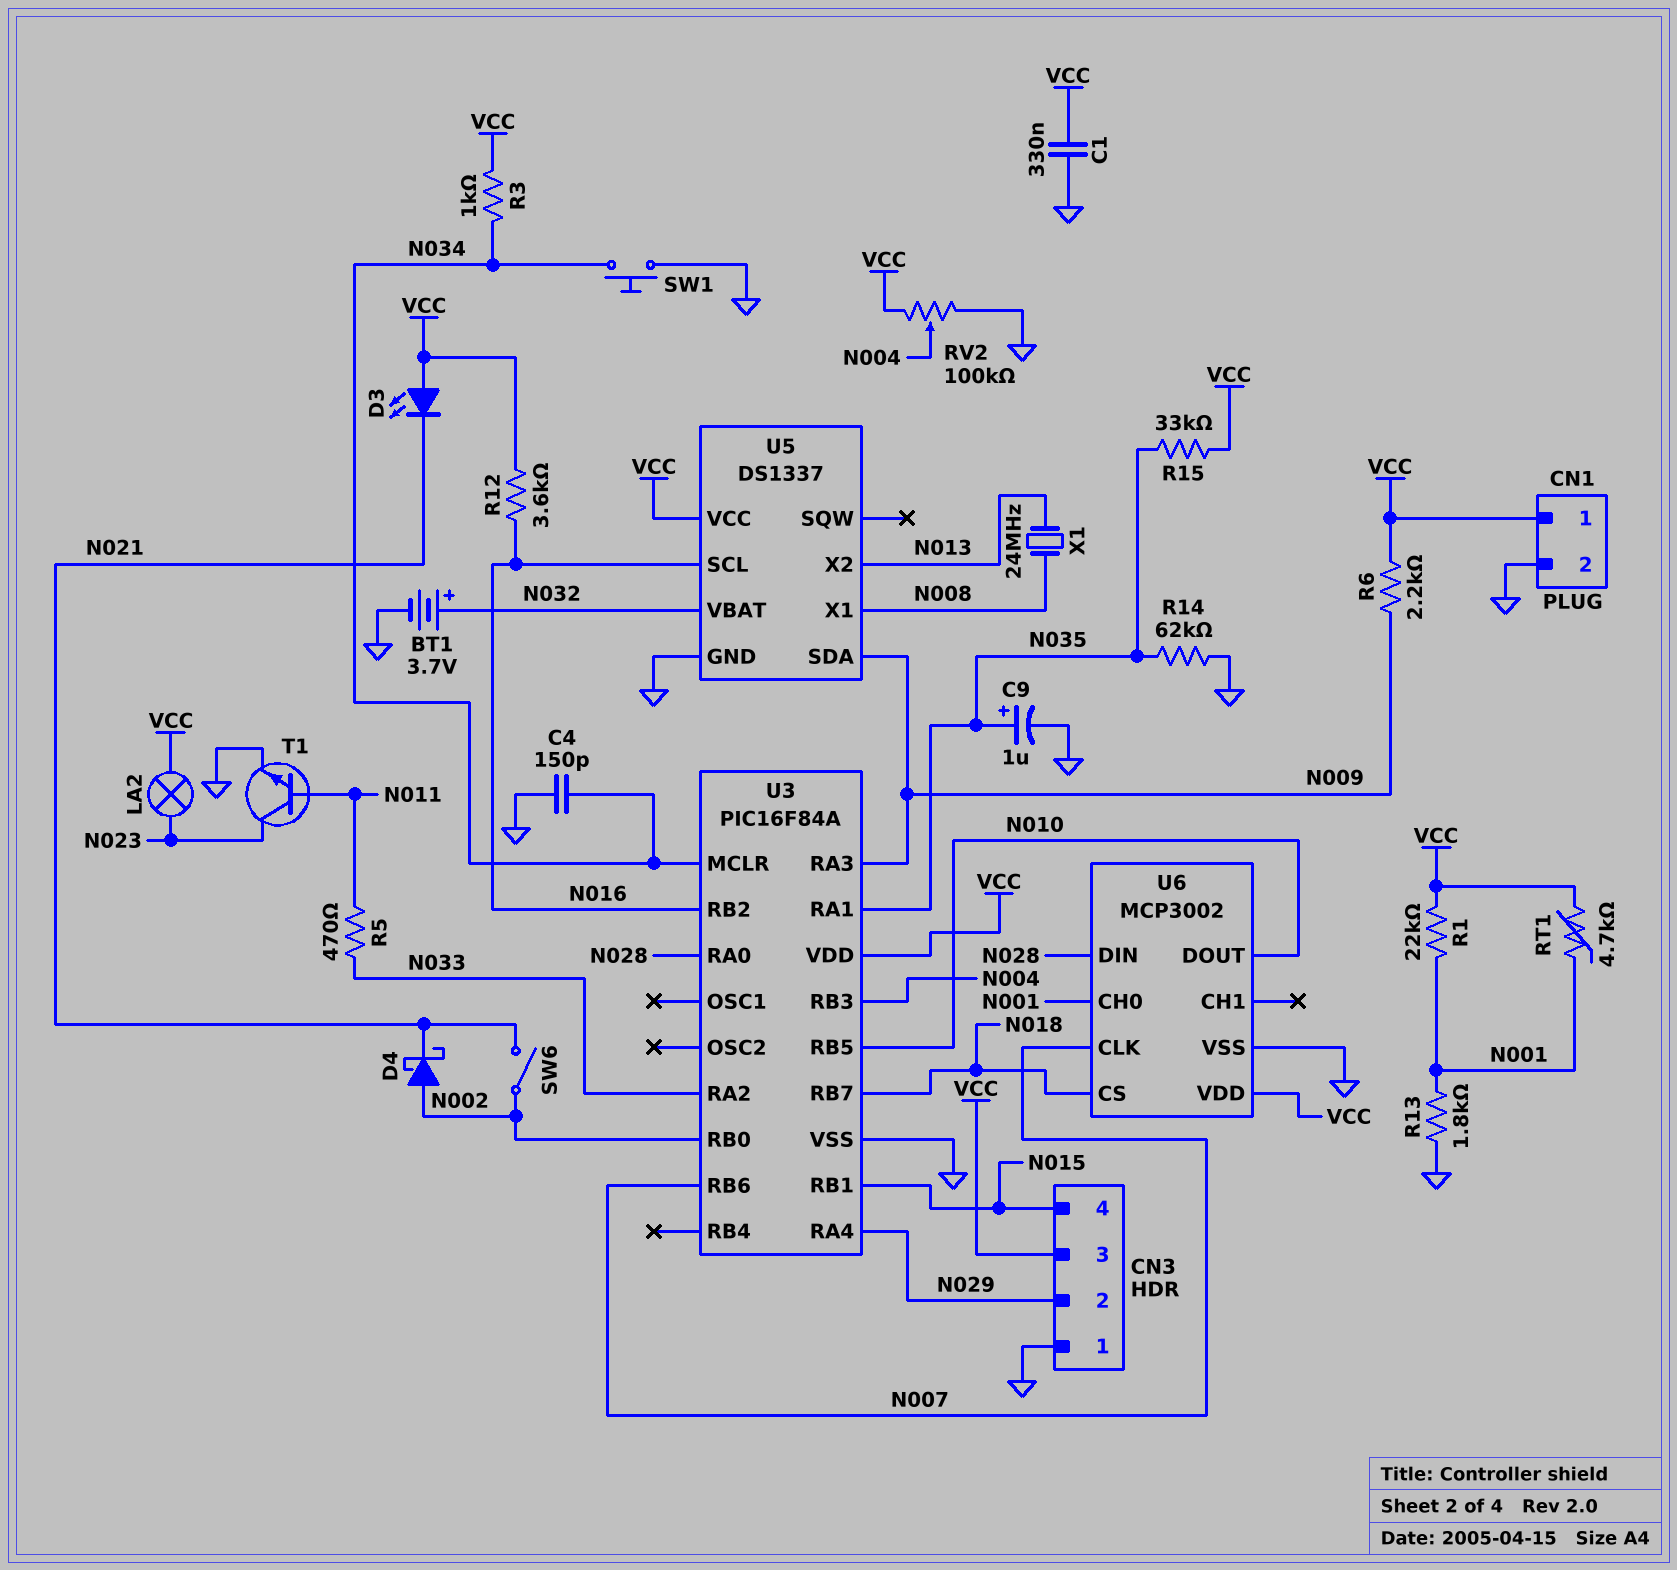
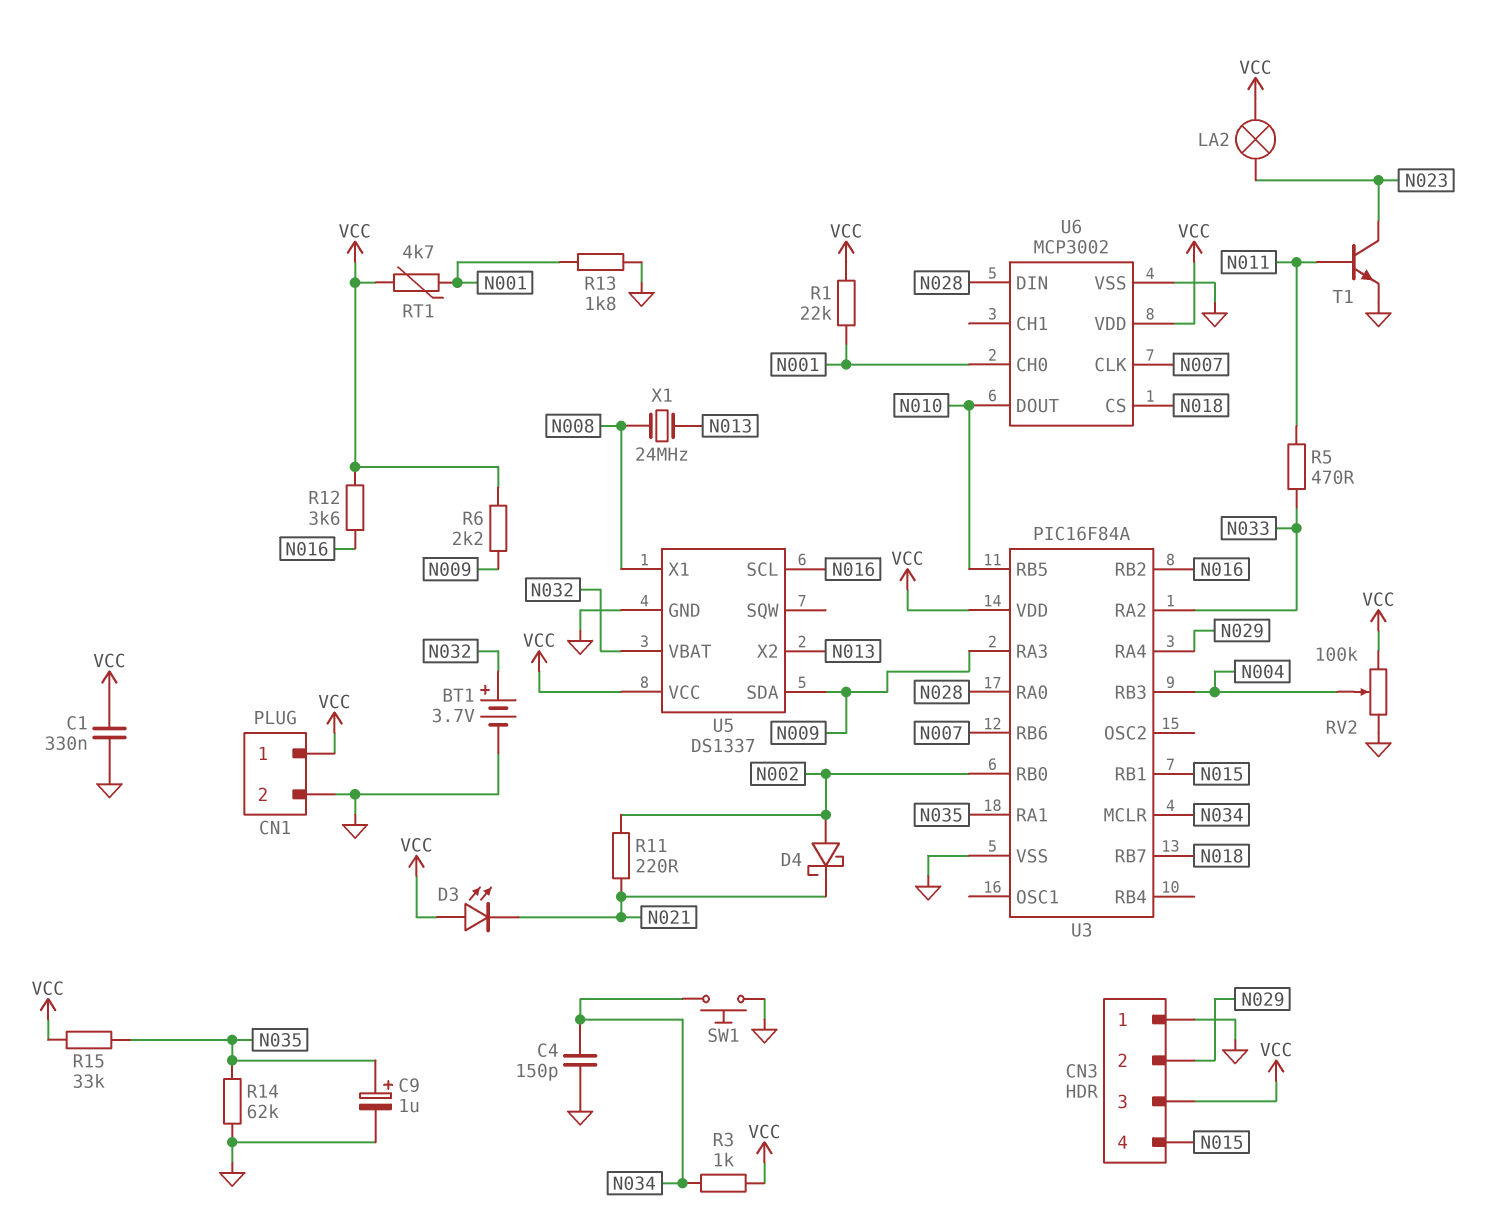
R11: none -> 220 (N002, N021)
SW6: switch (N002, N021) -> none

